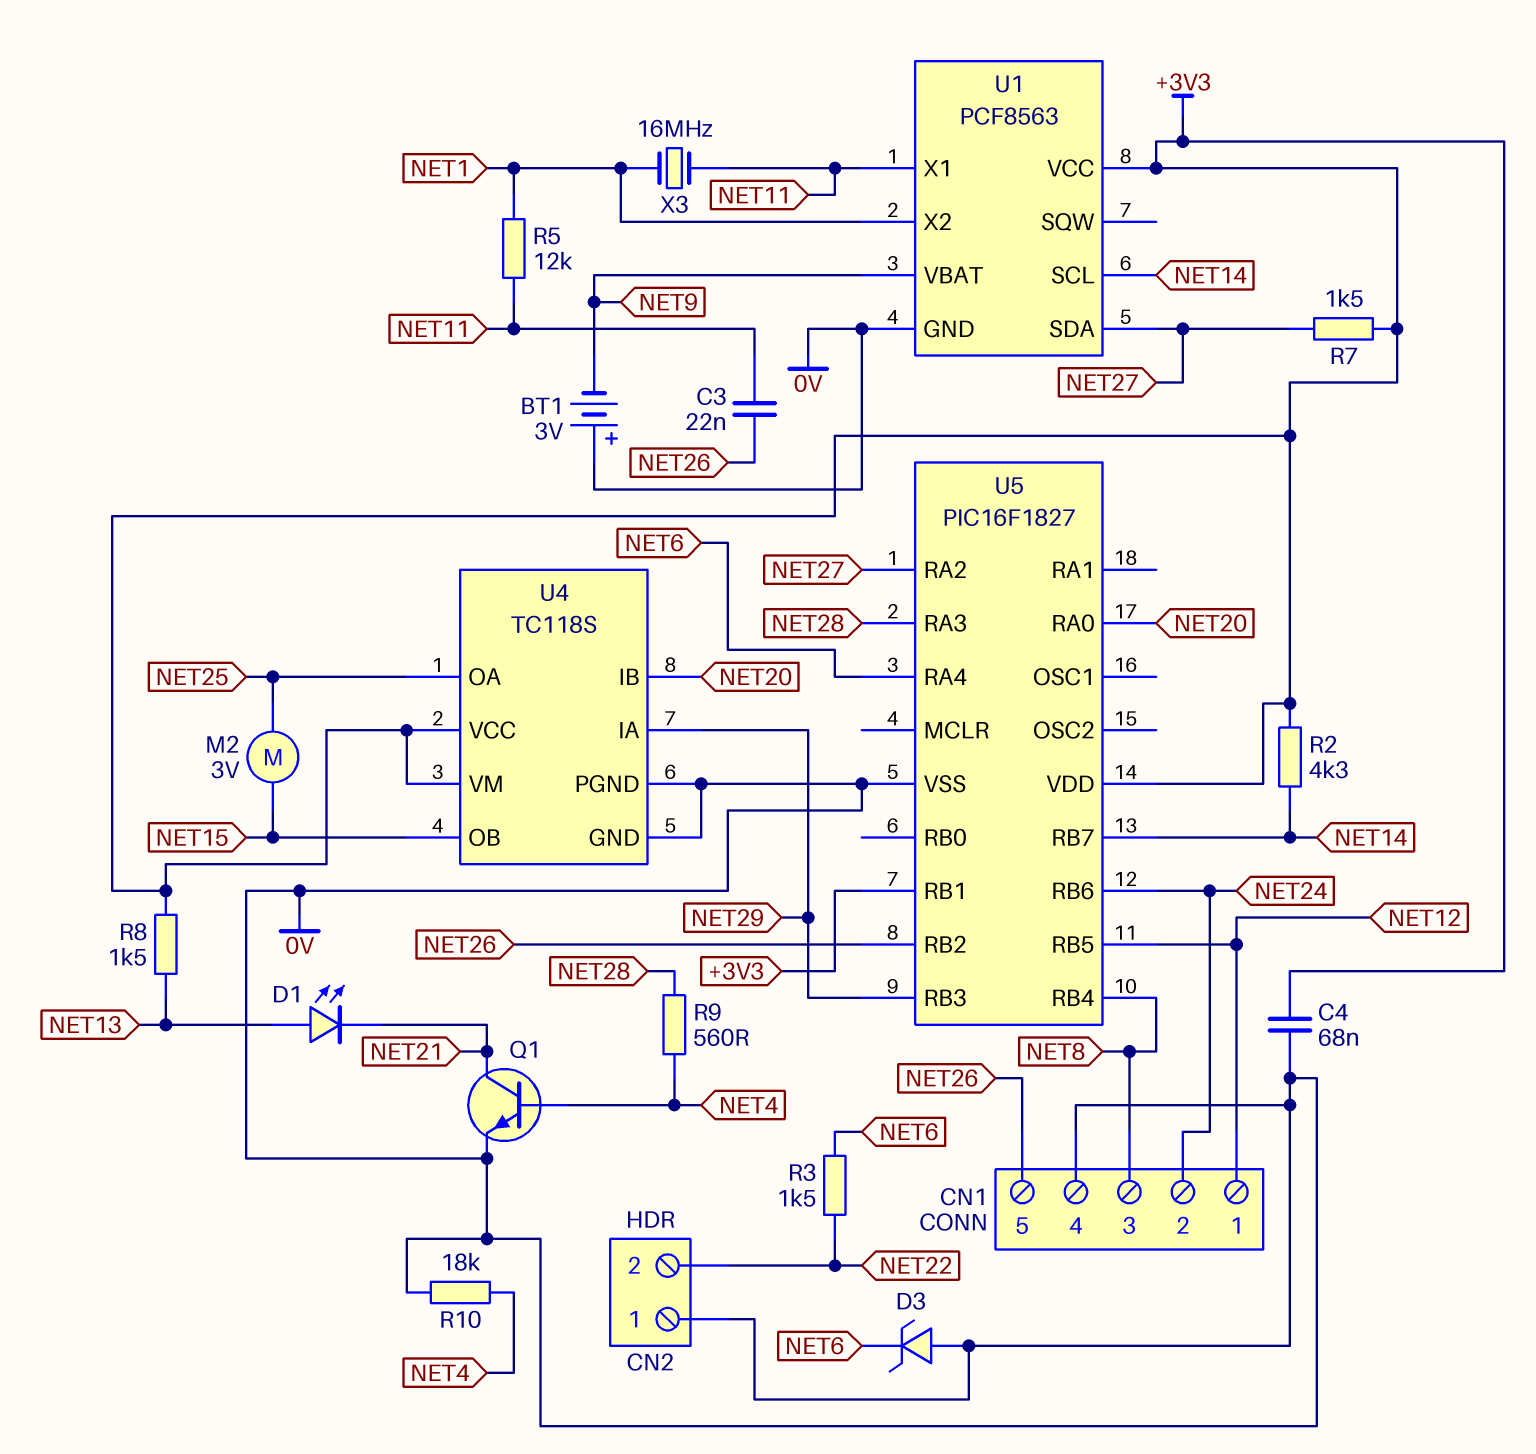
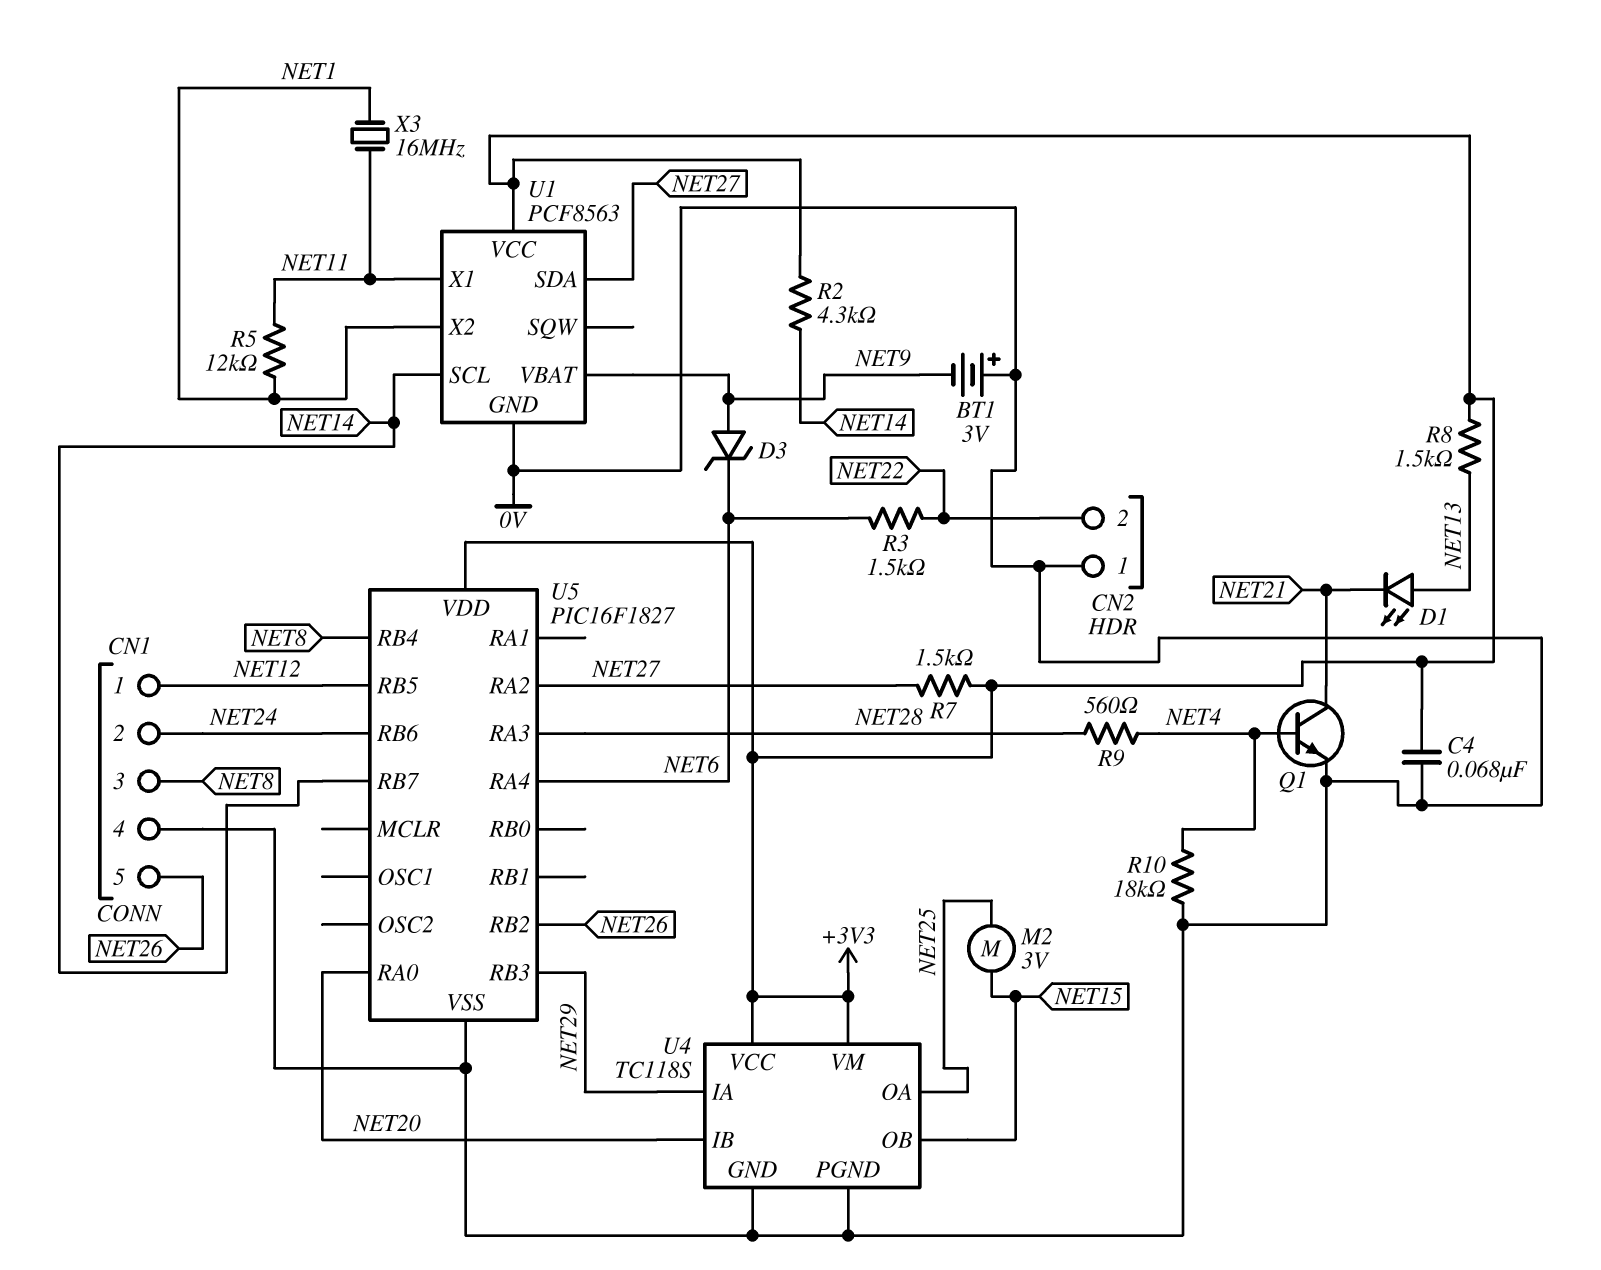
C3: 22nF (NET11, NET26) -> none
D3: zener (A 0V, K NET6) -> zener (A NET9, K NET6)
U5 pin RB1: +3V3 -> none

